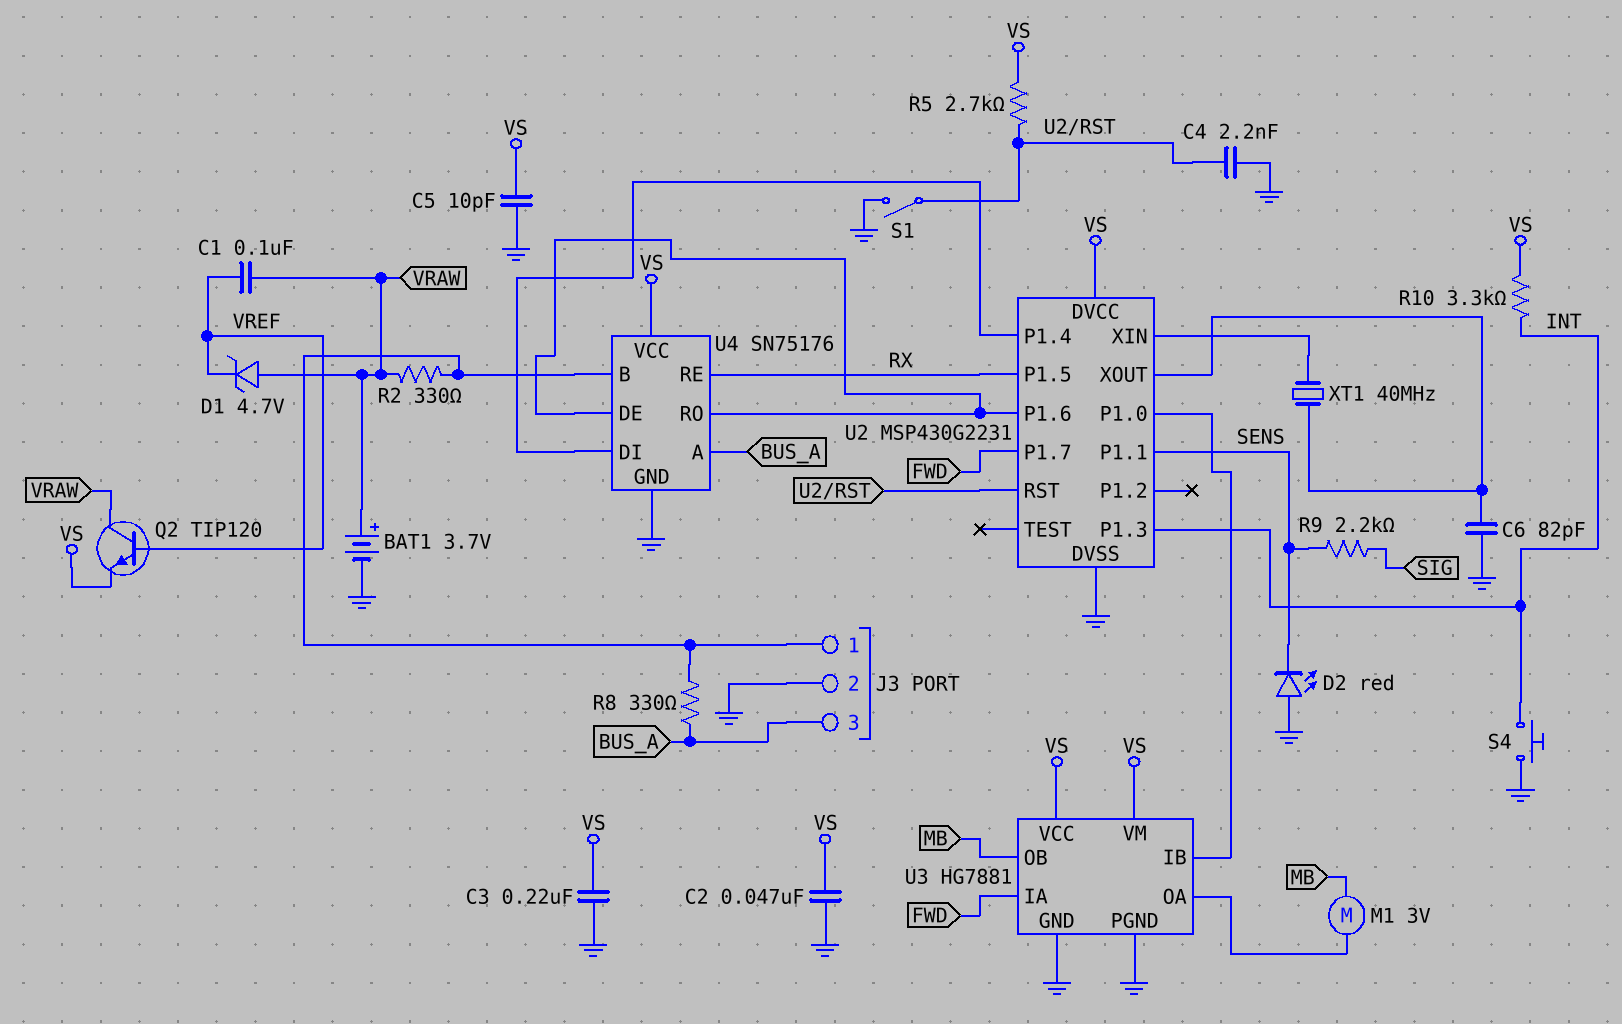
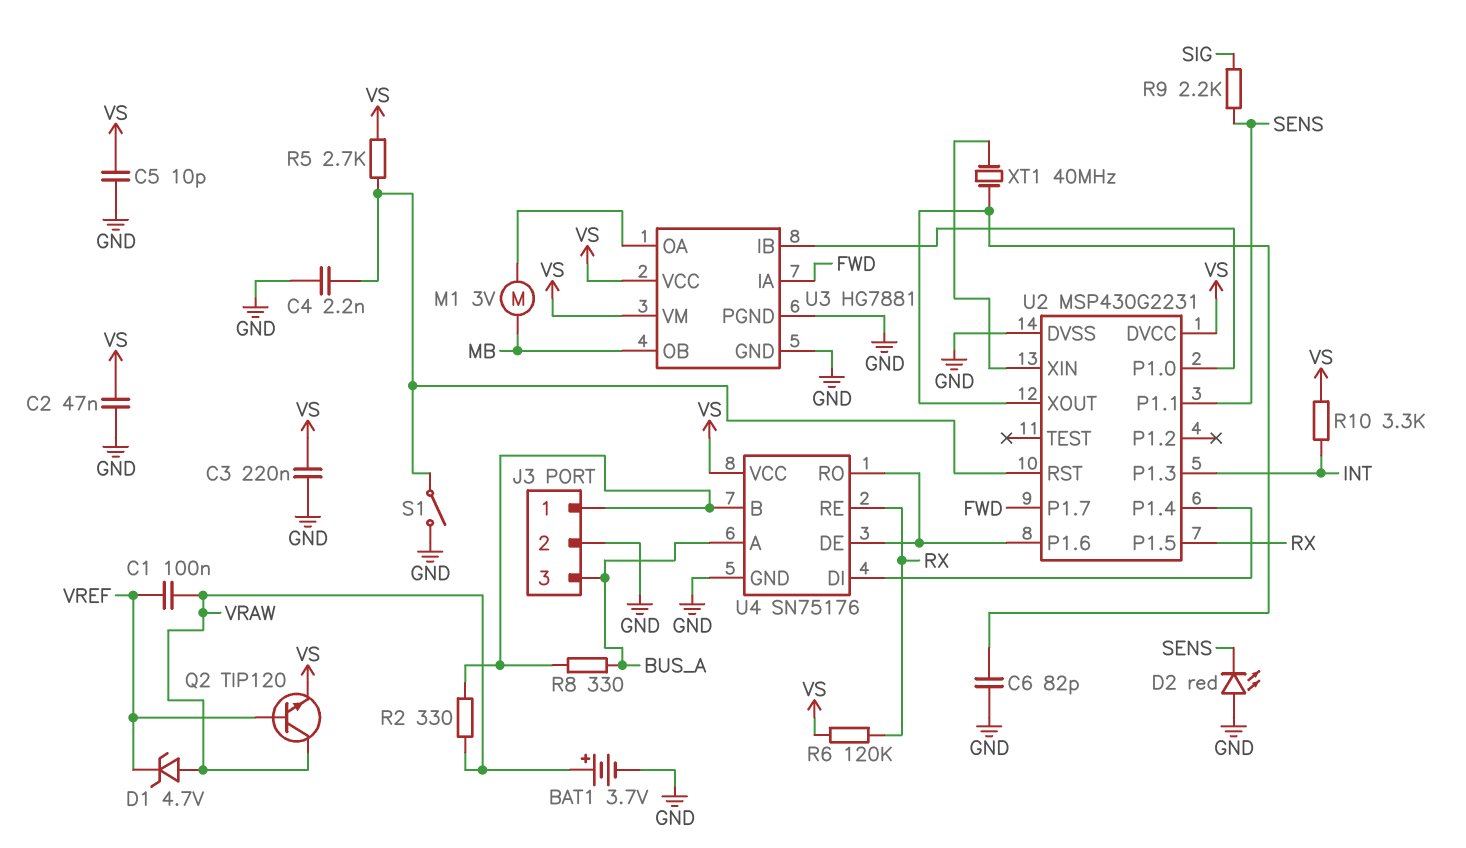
R6: none -> 120k (RX, VS)
S4: button (GND, INT) -> none

